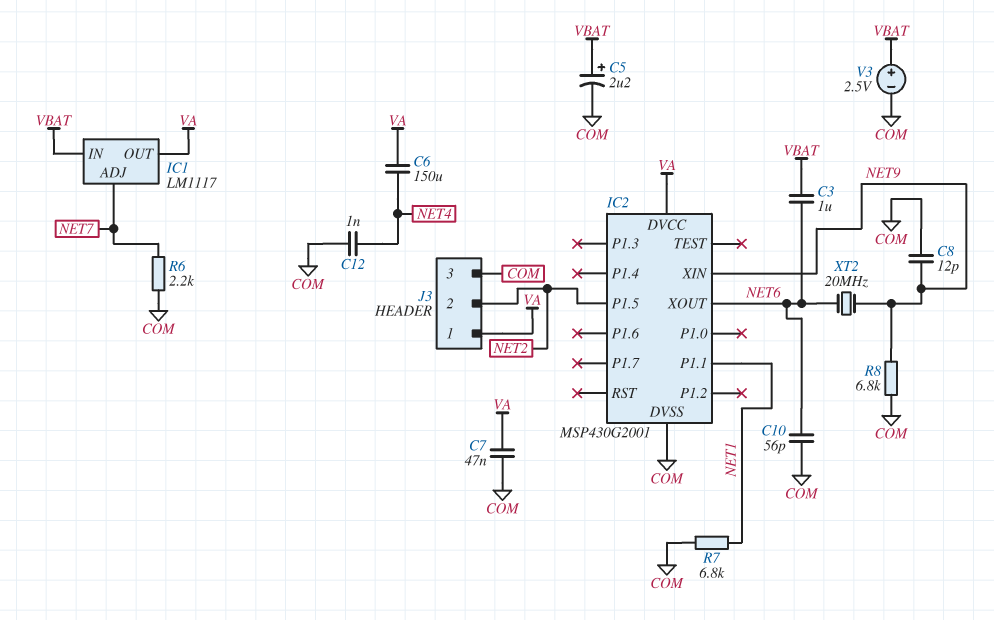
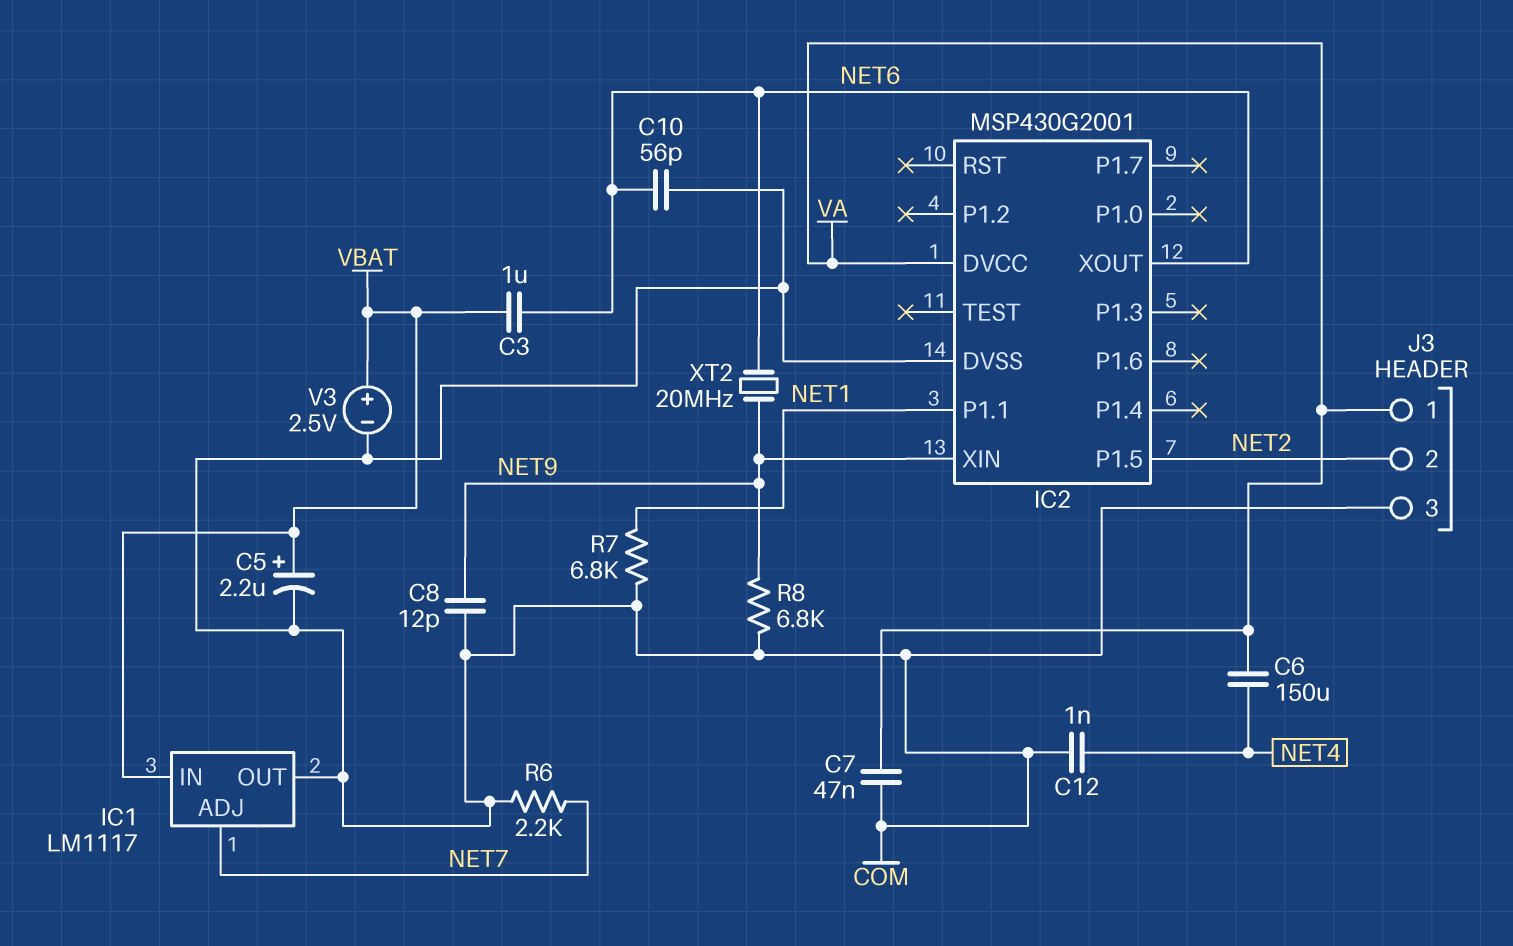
IC1 pin OUT: VA -> COM

